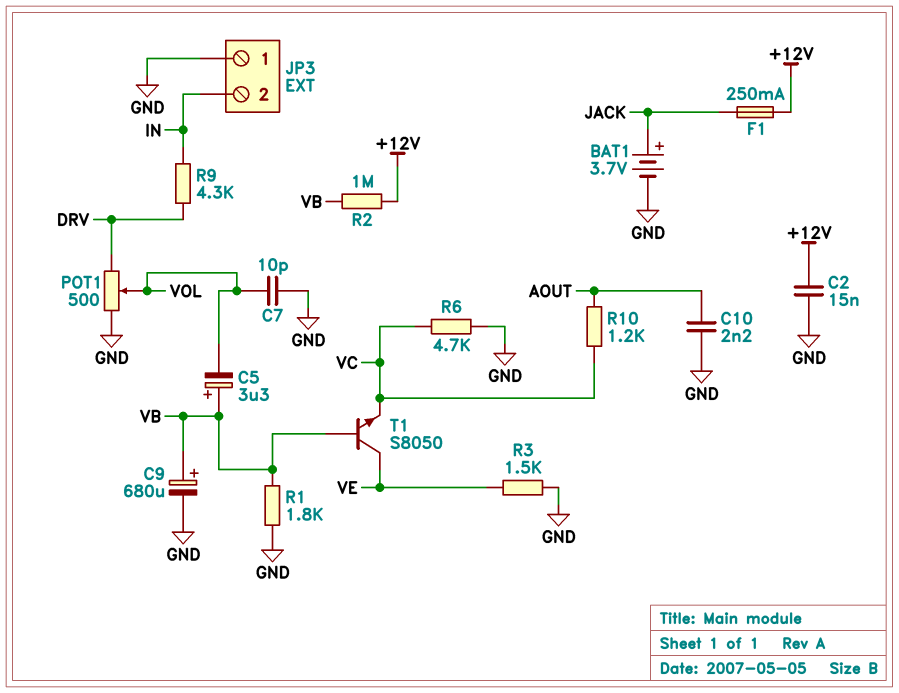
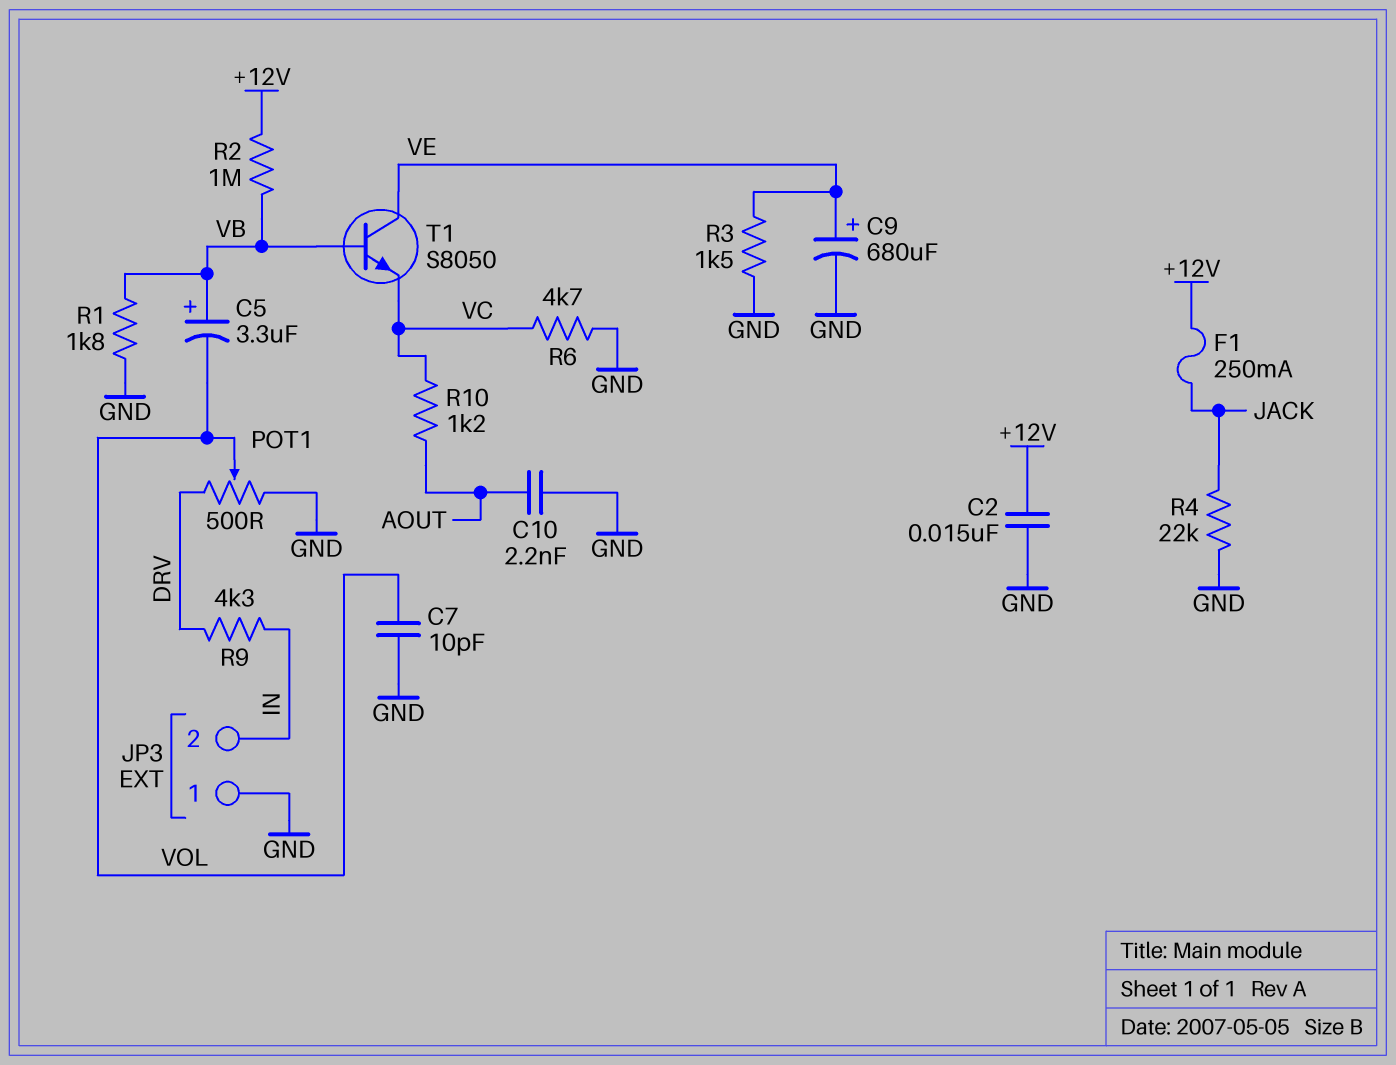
BAT1: 3.7V (plus JACK, minus GND) -> none
C9: 680uF (plus VB, minus GND) -> 680uF (plus VE, minus GND)
R4: none -> 22k (GND, JACK)

